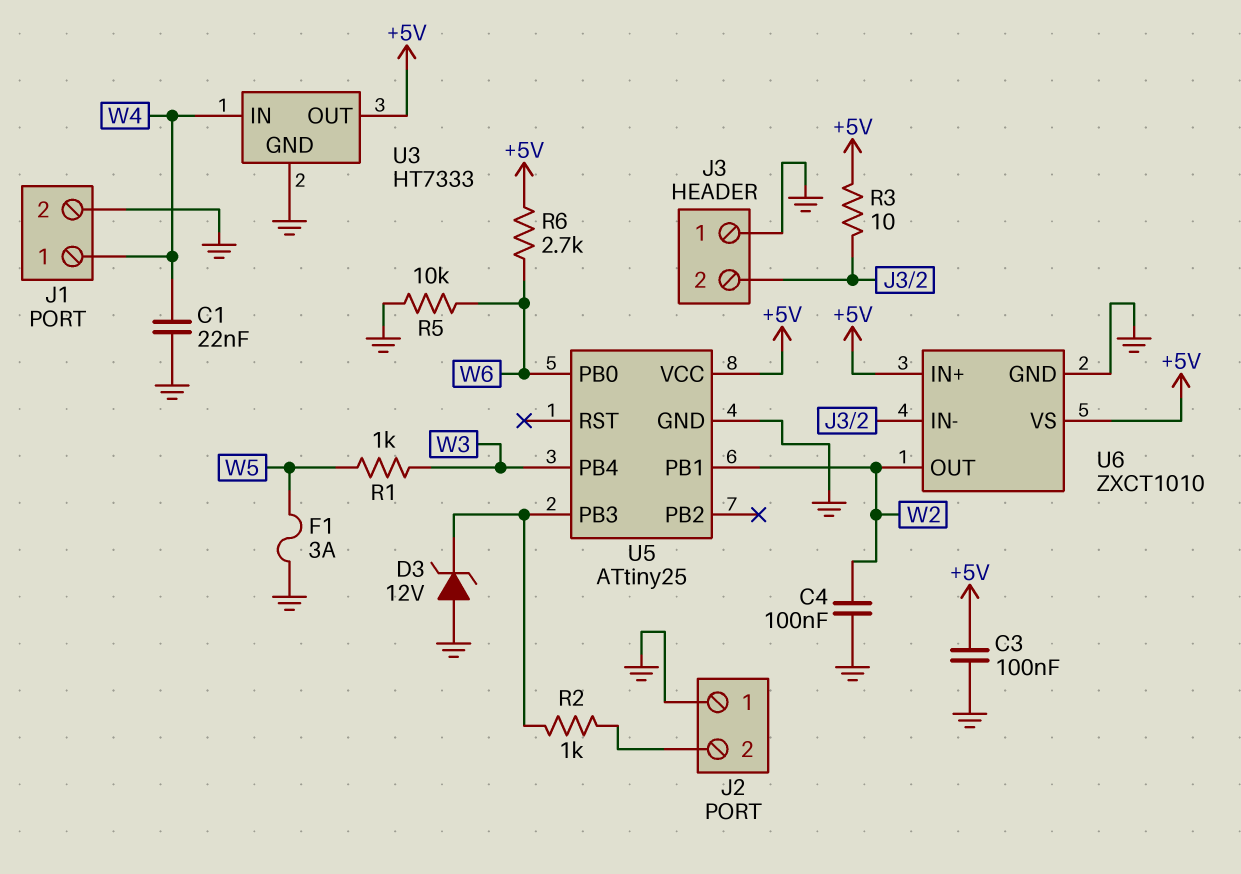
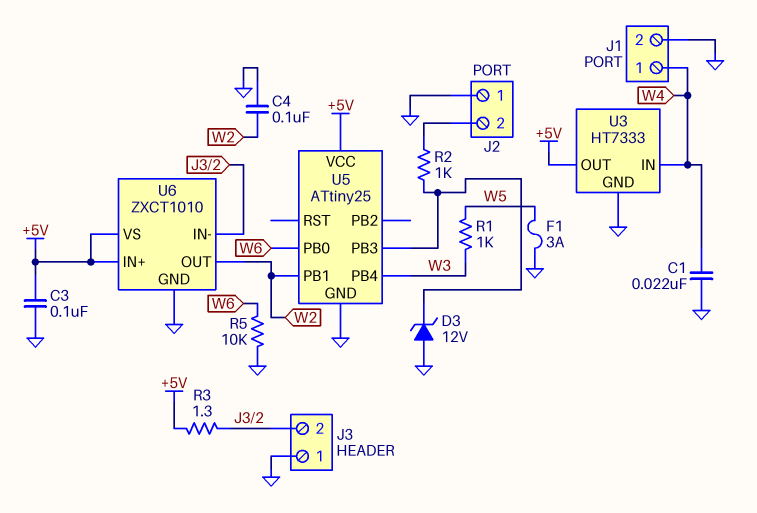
R3: 10 (+5V, J3/2) -> 1.3 (+5V, J3/2)
R6: 2.7k (+5V, W6) -> none

